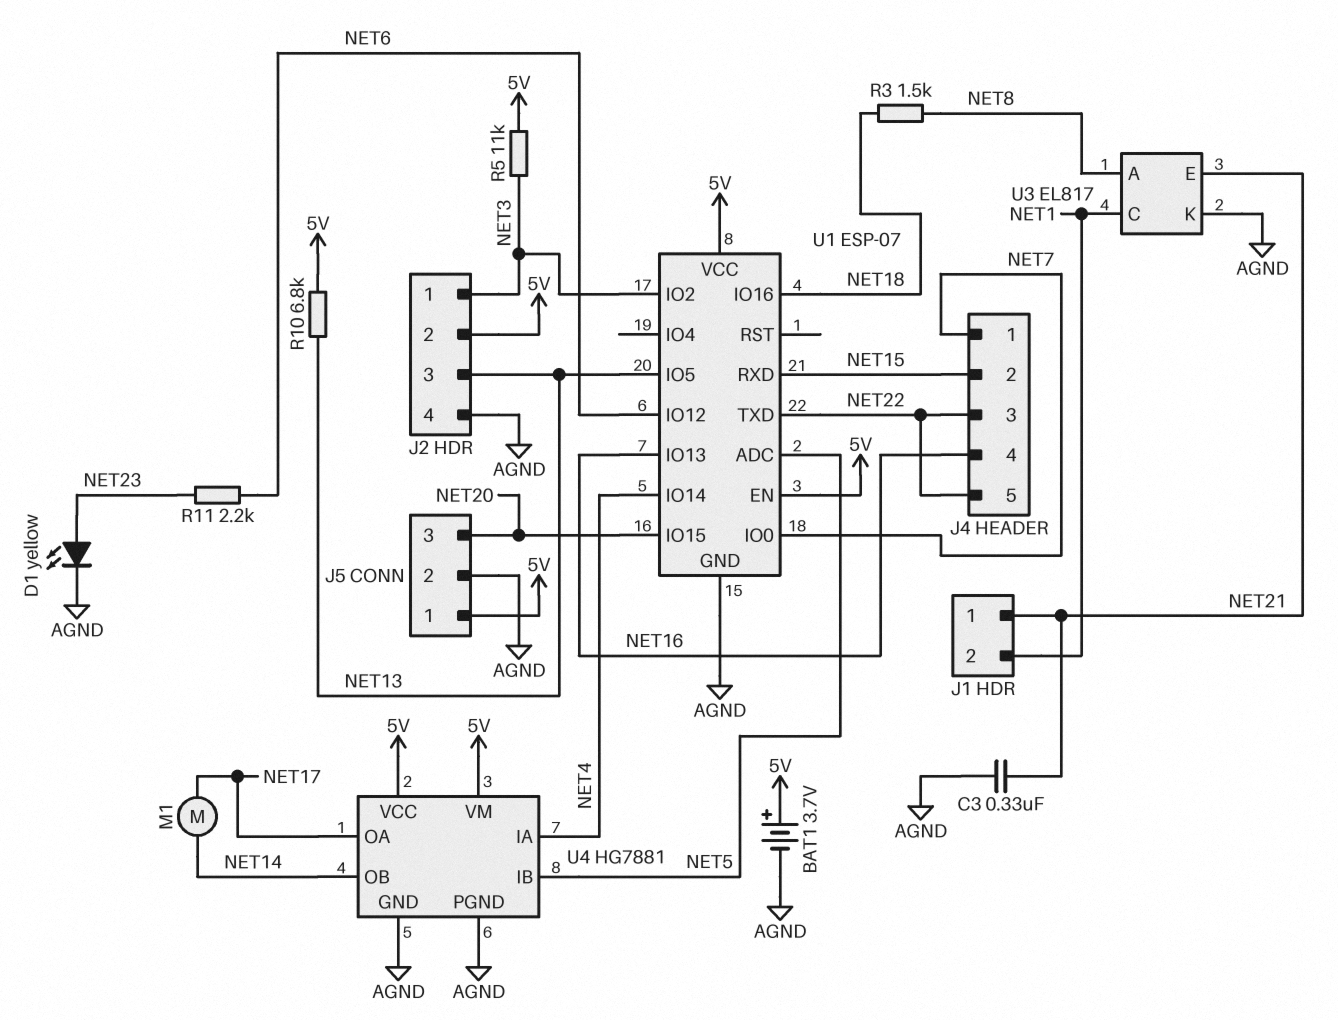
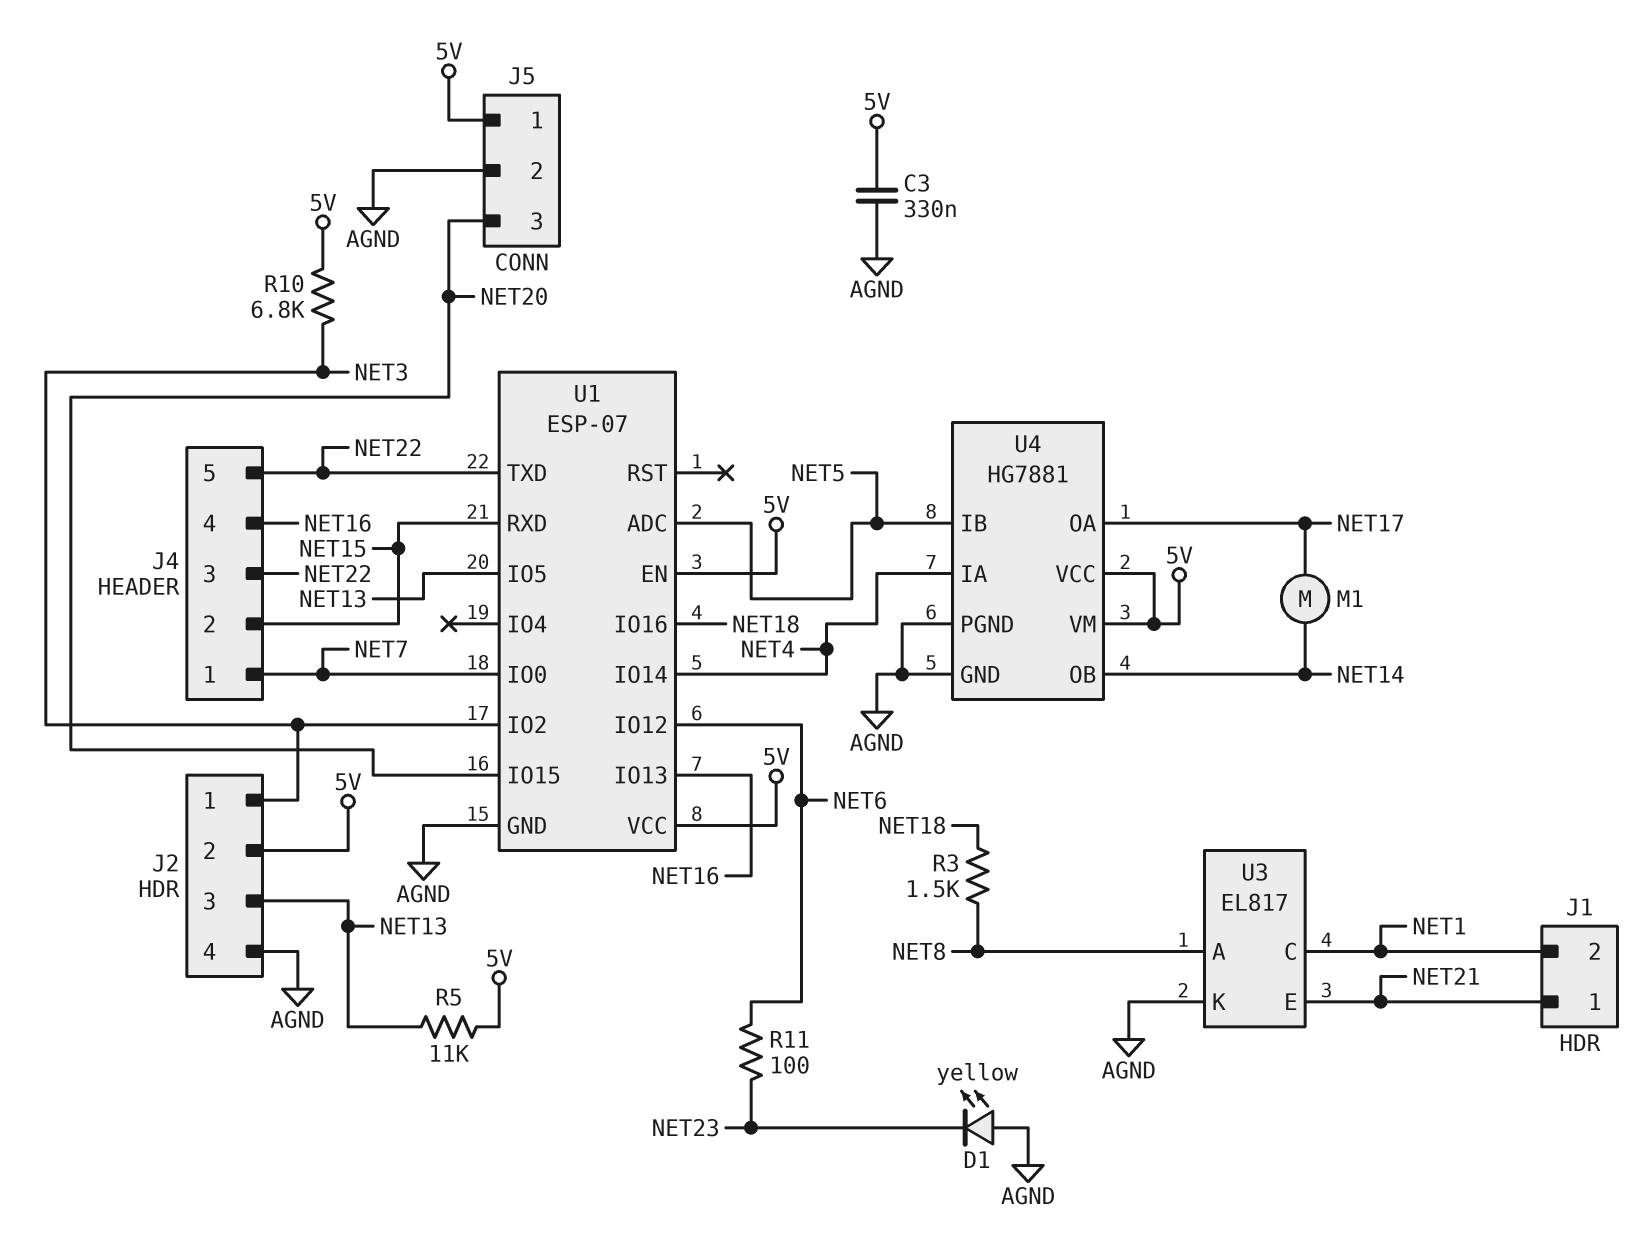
BAT1: 3.7V (plus 5V, minus AGND) -> none
C3: 330nF (AGND, NET21) -> 330nF (5V, AGND)
D1: LED yellow (A NET23, K AGND) -> LED yellow (A AGND, K NET23)
R5: 11k (5V, NET3) -> 11k (5V, NET13)
R10: 6.8k (5V, NET13) -> 6.8k (5V, NET3)
R11: 2.2k (NET6, NET23) -> 100 (NET6, NET23)

